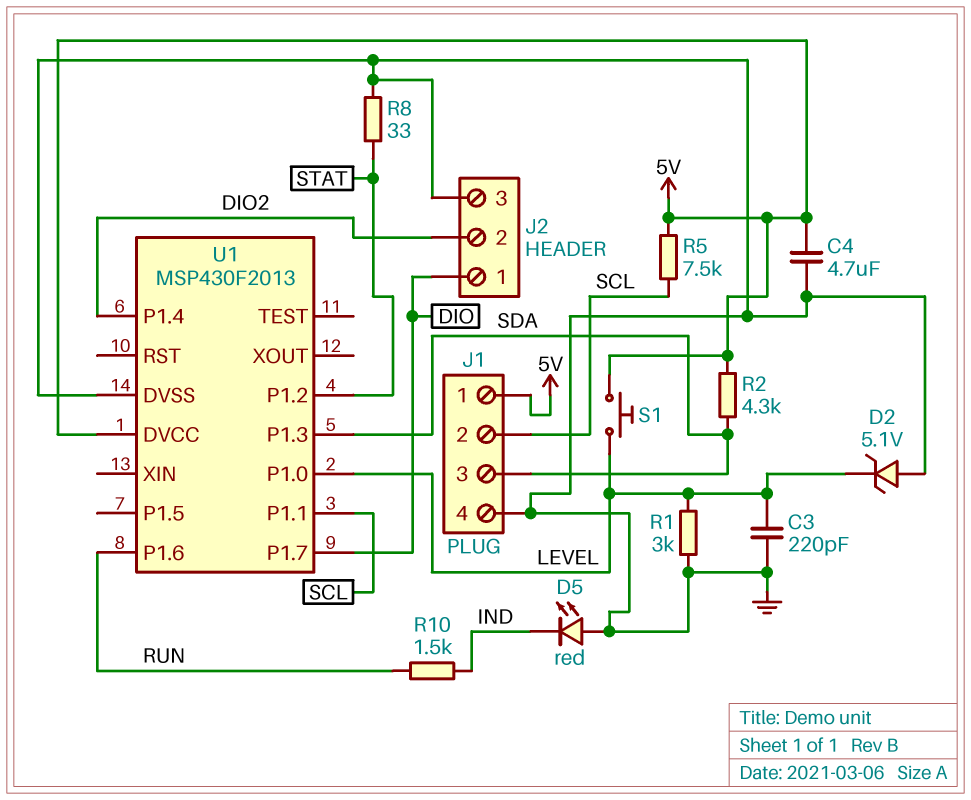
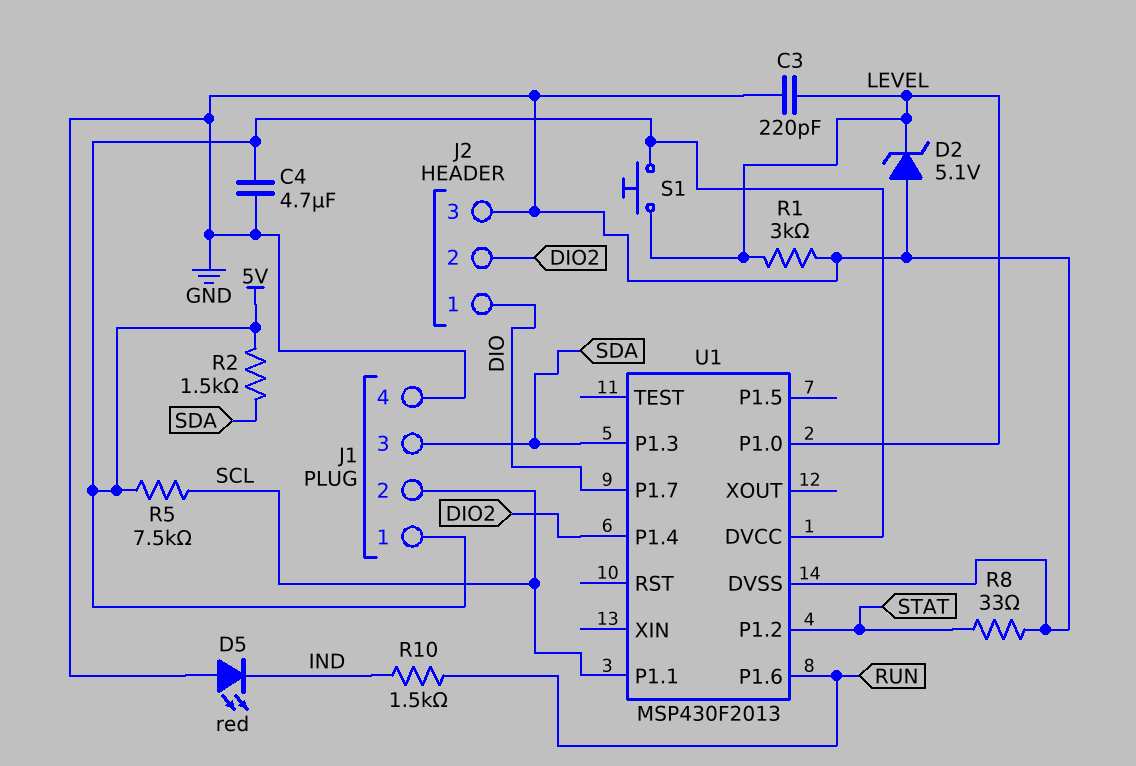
R2: 4.3k (5V, SDA) -> 1.5k (5V, SDA)

